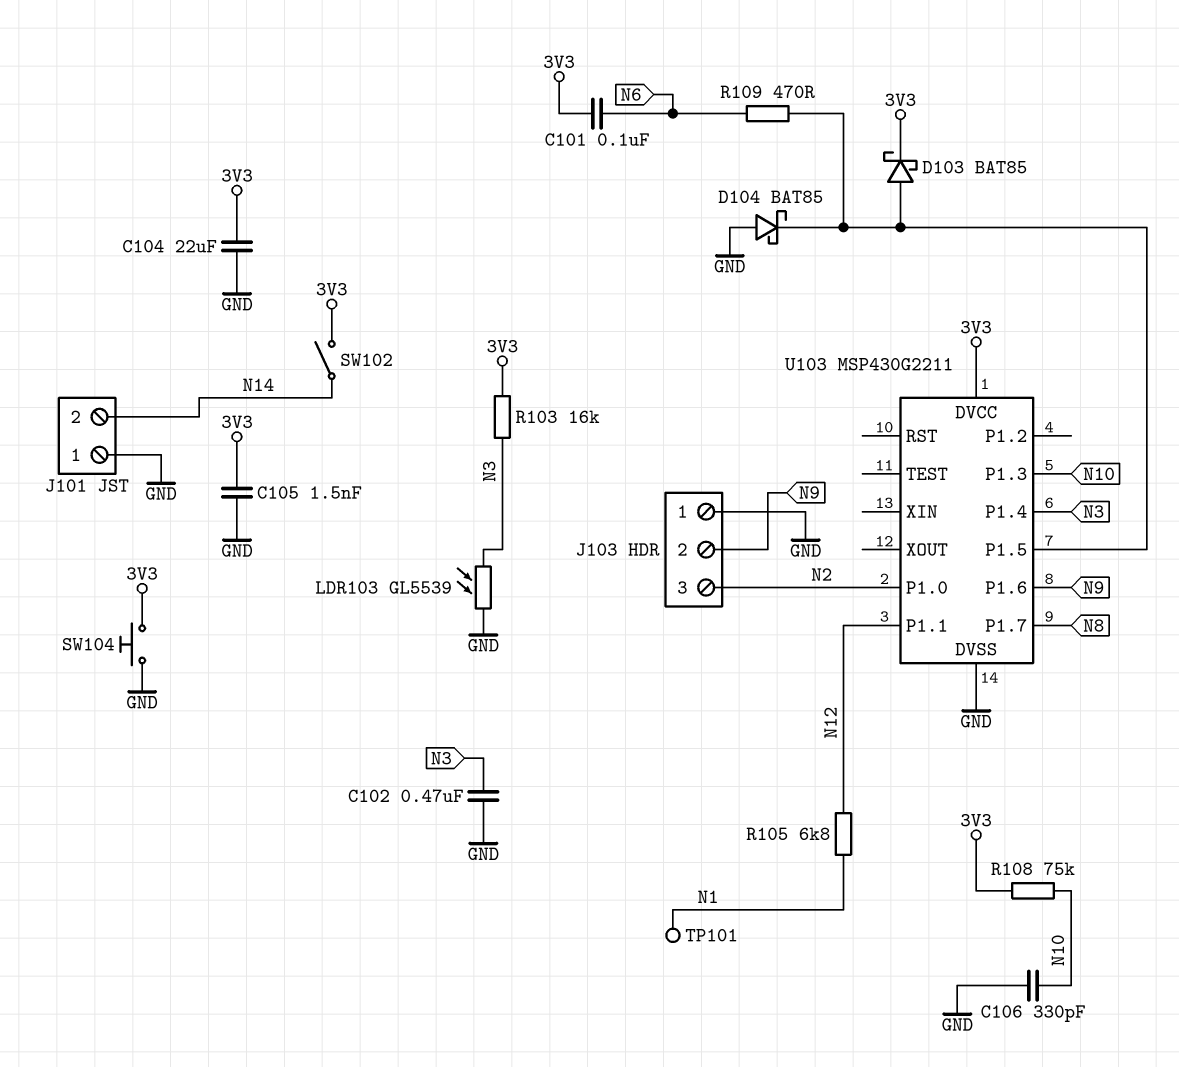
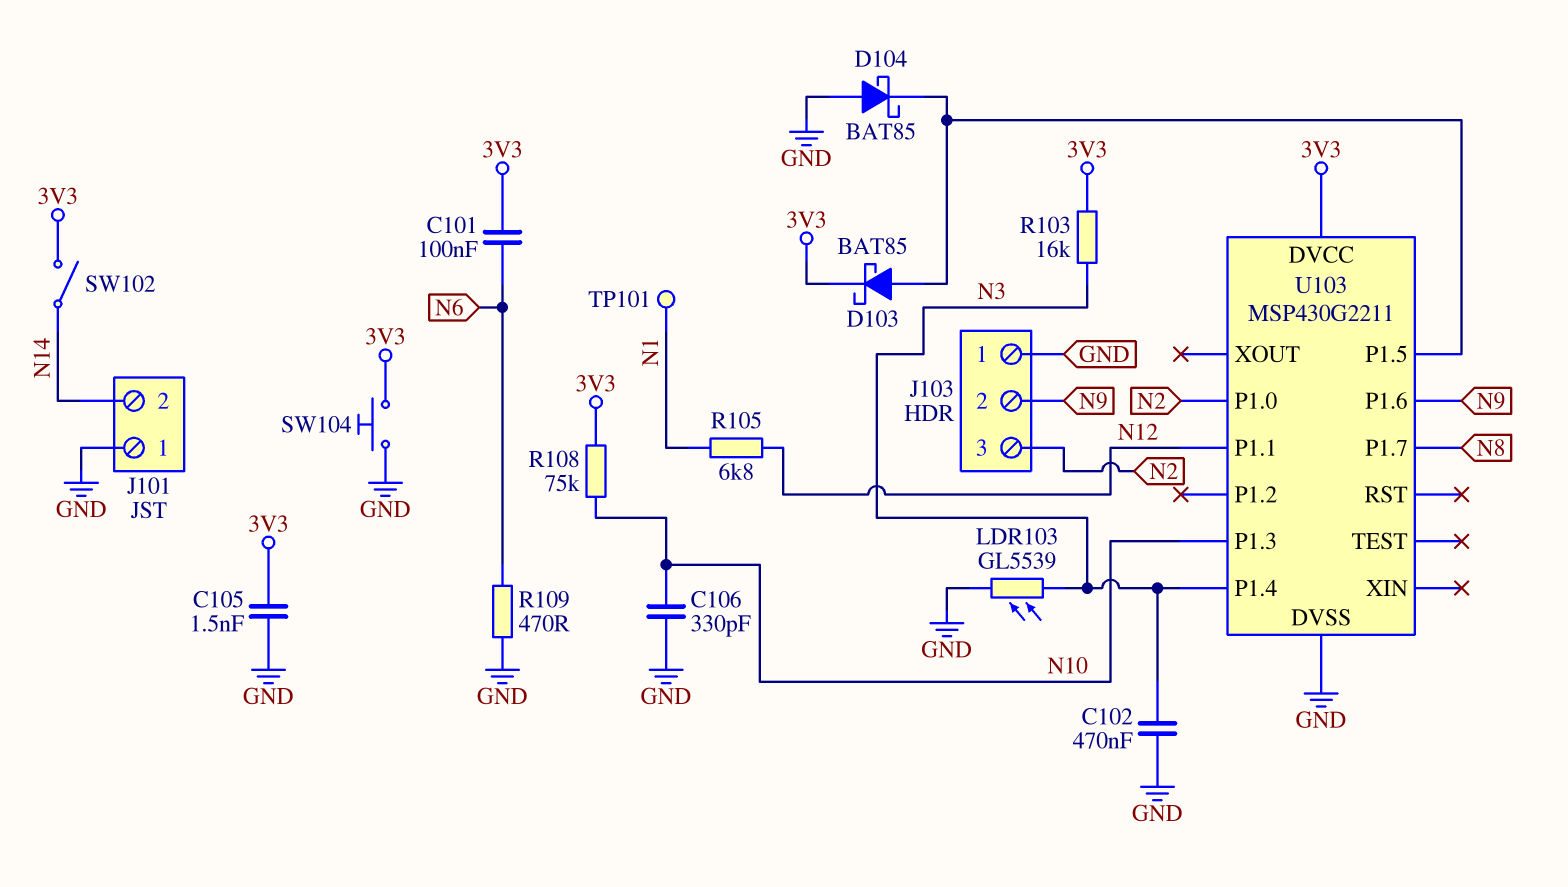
C104: 22uF (3V3, GND) -> none
R109: 470 (N6, U103/P1.5) -> 470 (GND, N6)

